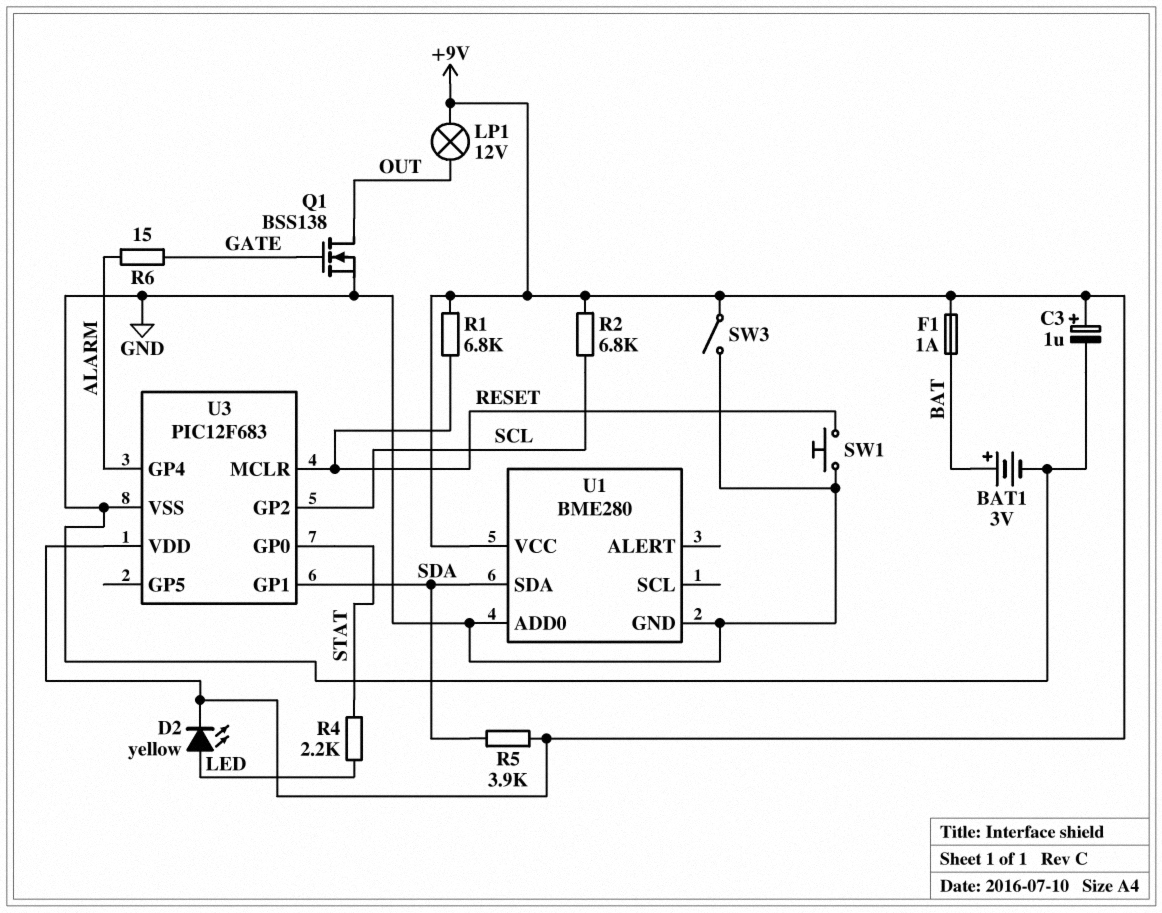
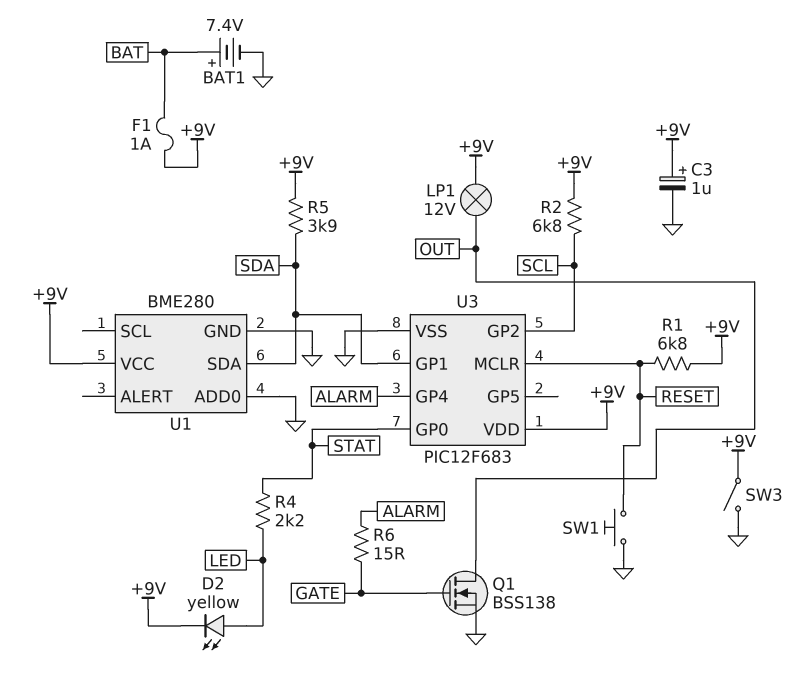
BAT1: 3V (plus BAT, minus GND) -> 7.4V (plus BAT, minus GND)

